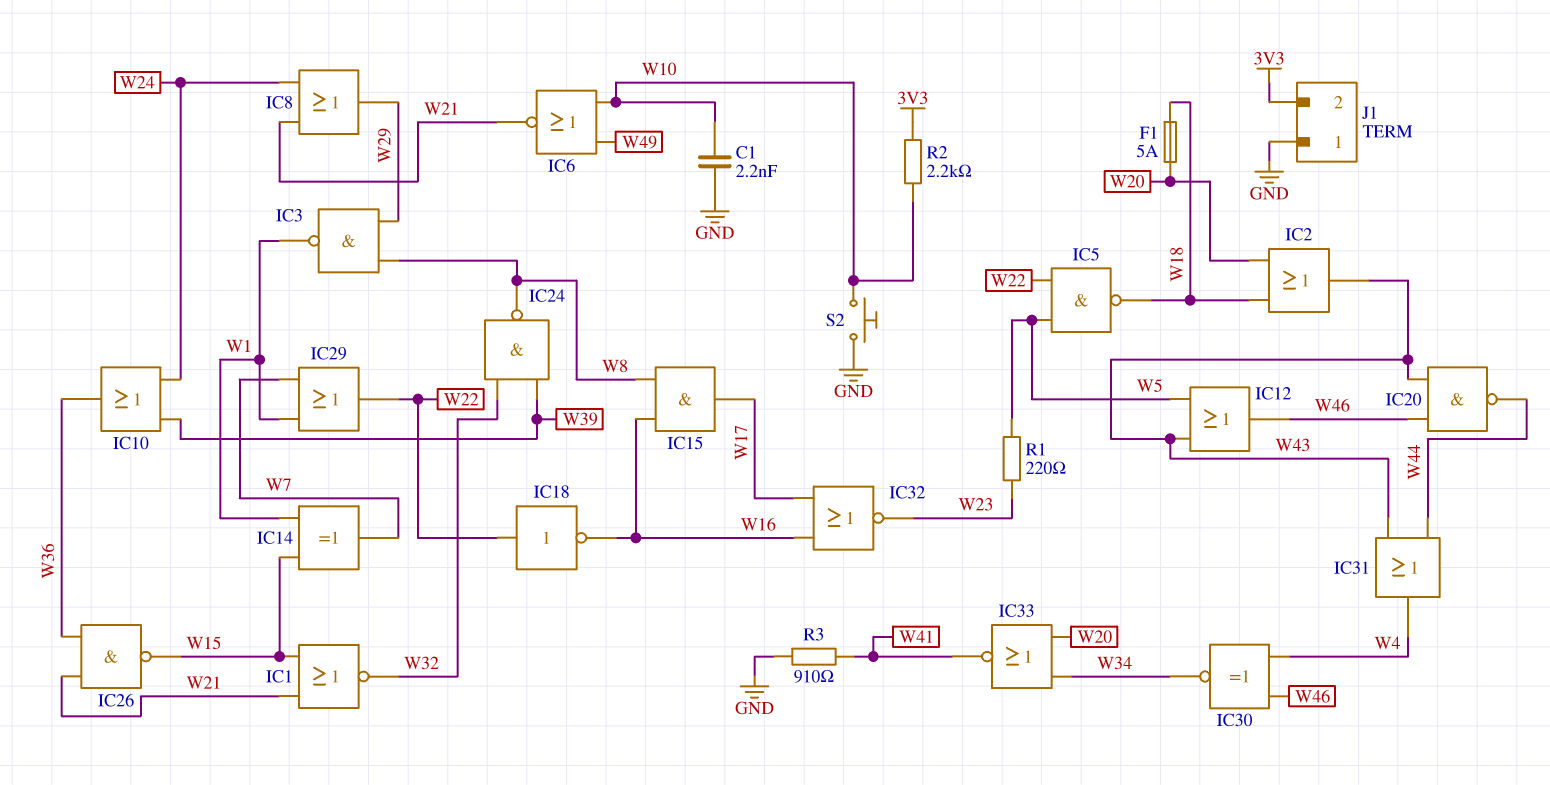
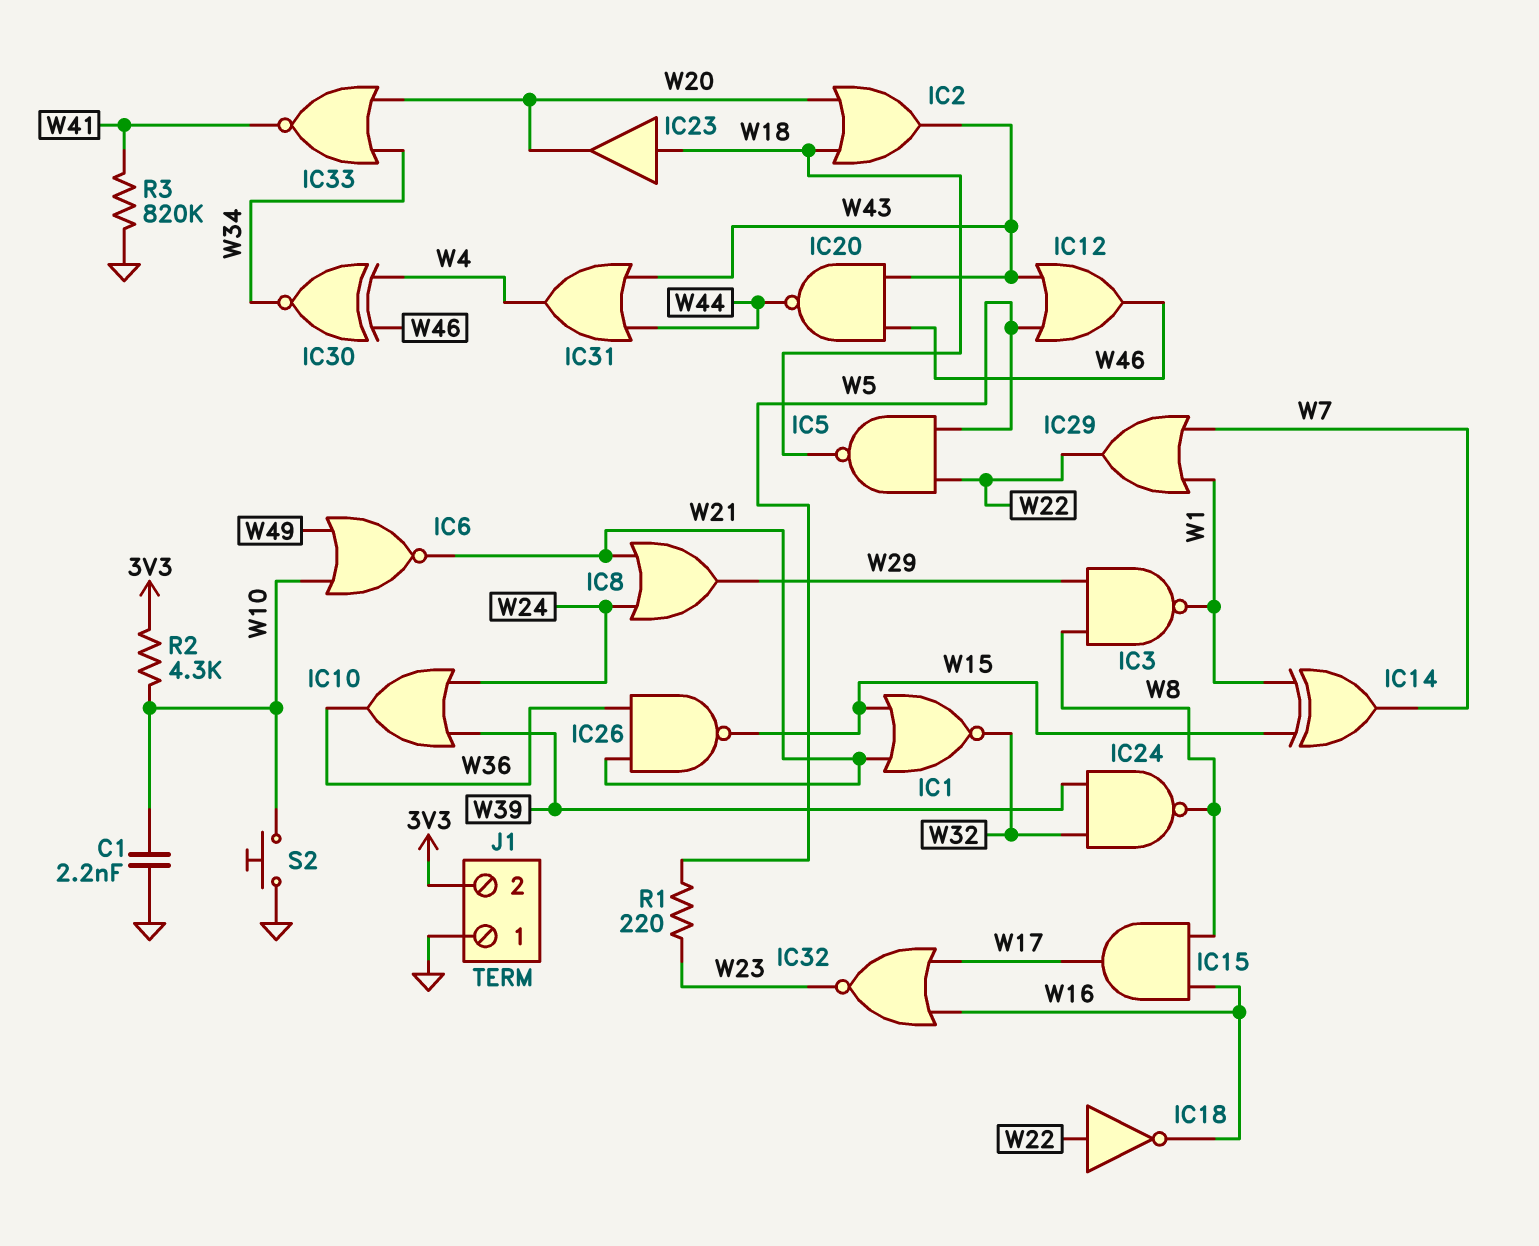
F1: 5A (W18, W20) -> none
IC23: none -> buffer (in W18, out W20)
R2: 2.2k (3V3, W10) -> 4.3k (3V3, W10)
R3: 910 (GND, W41) -> 820k (GND, W41)

